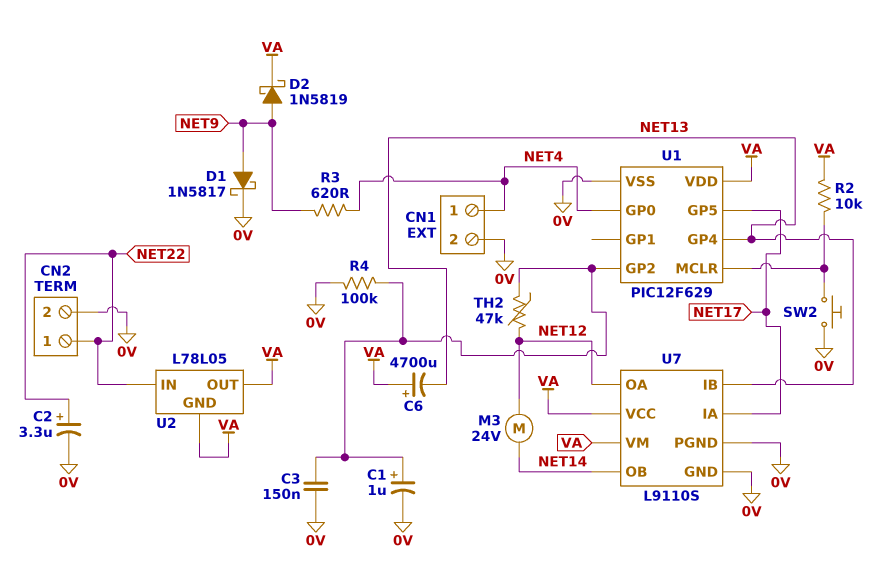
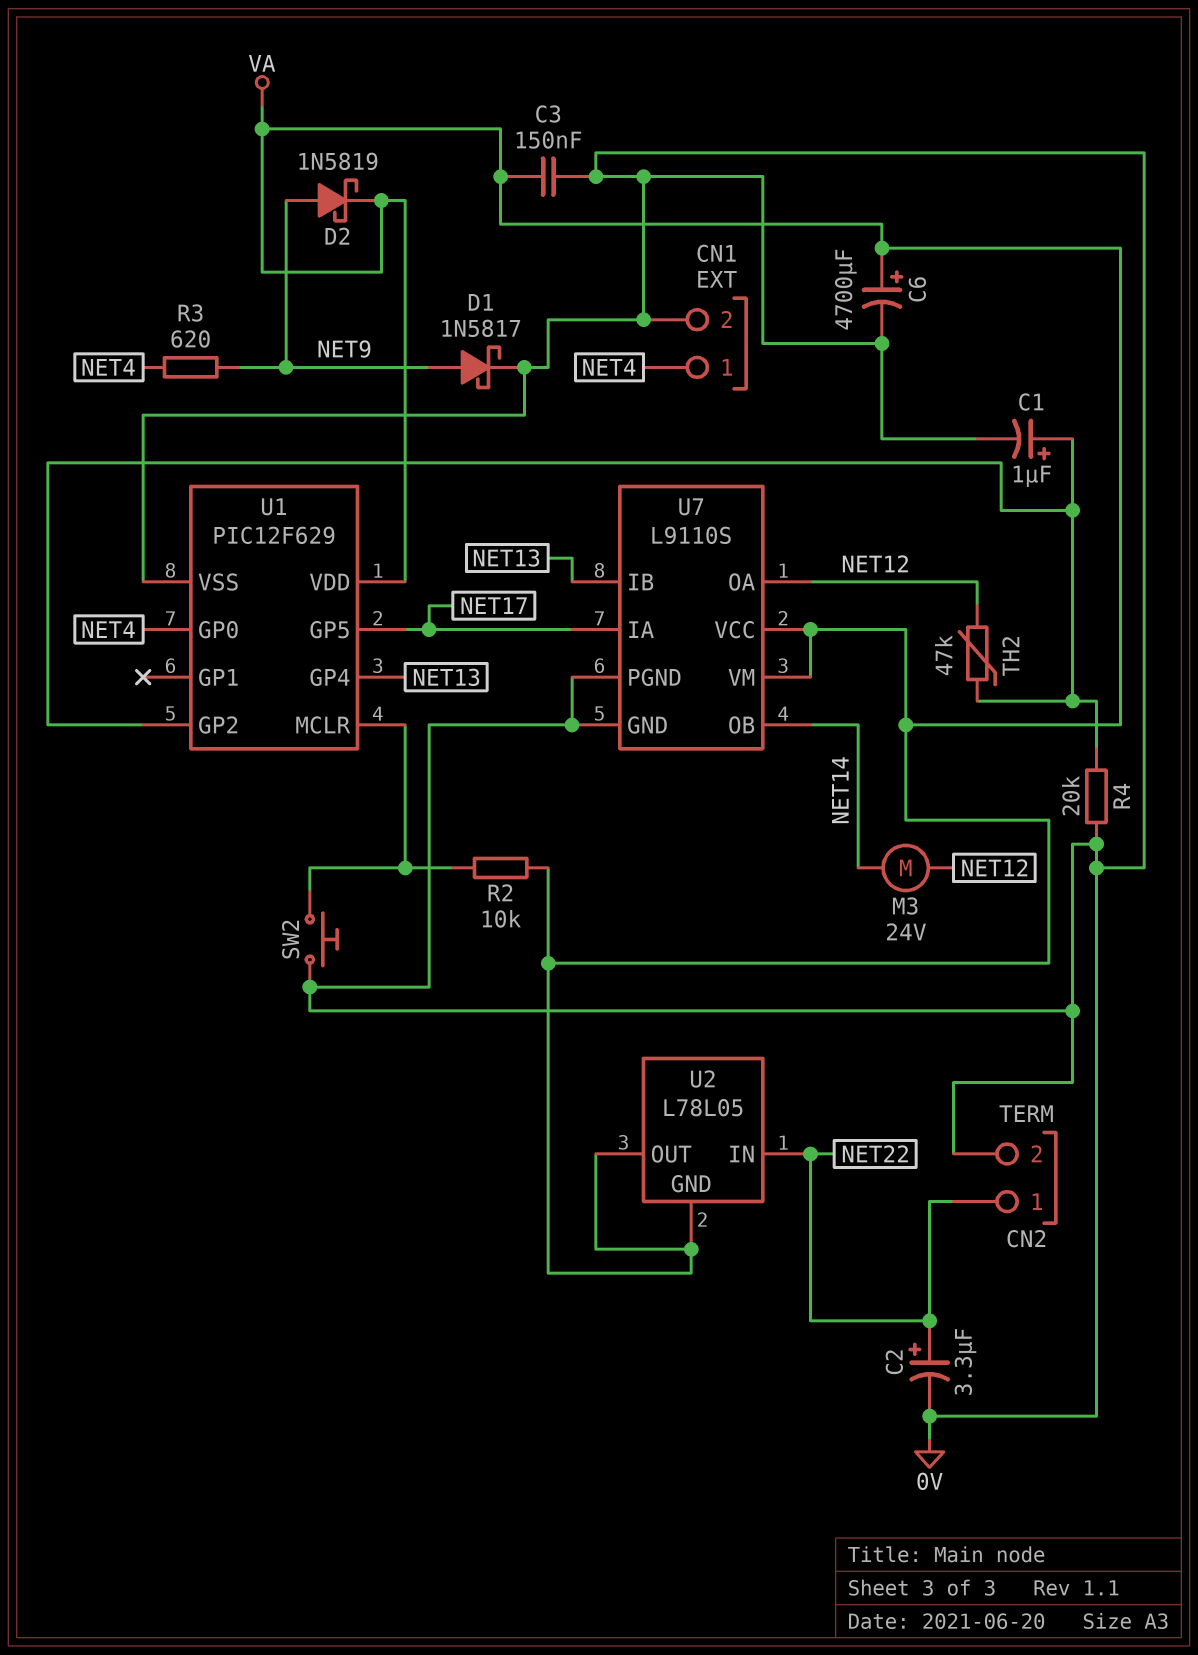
C3: 150nF (0V, U1/GP2) -> 150nF (0V, VA)
C6: 4700uF (plus VA, minus NET13) -> 4700uF (plus VA, minus 0V)
R4: 100k (0V, U1/GP2) -> 20k (0V, U1/GP2)

